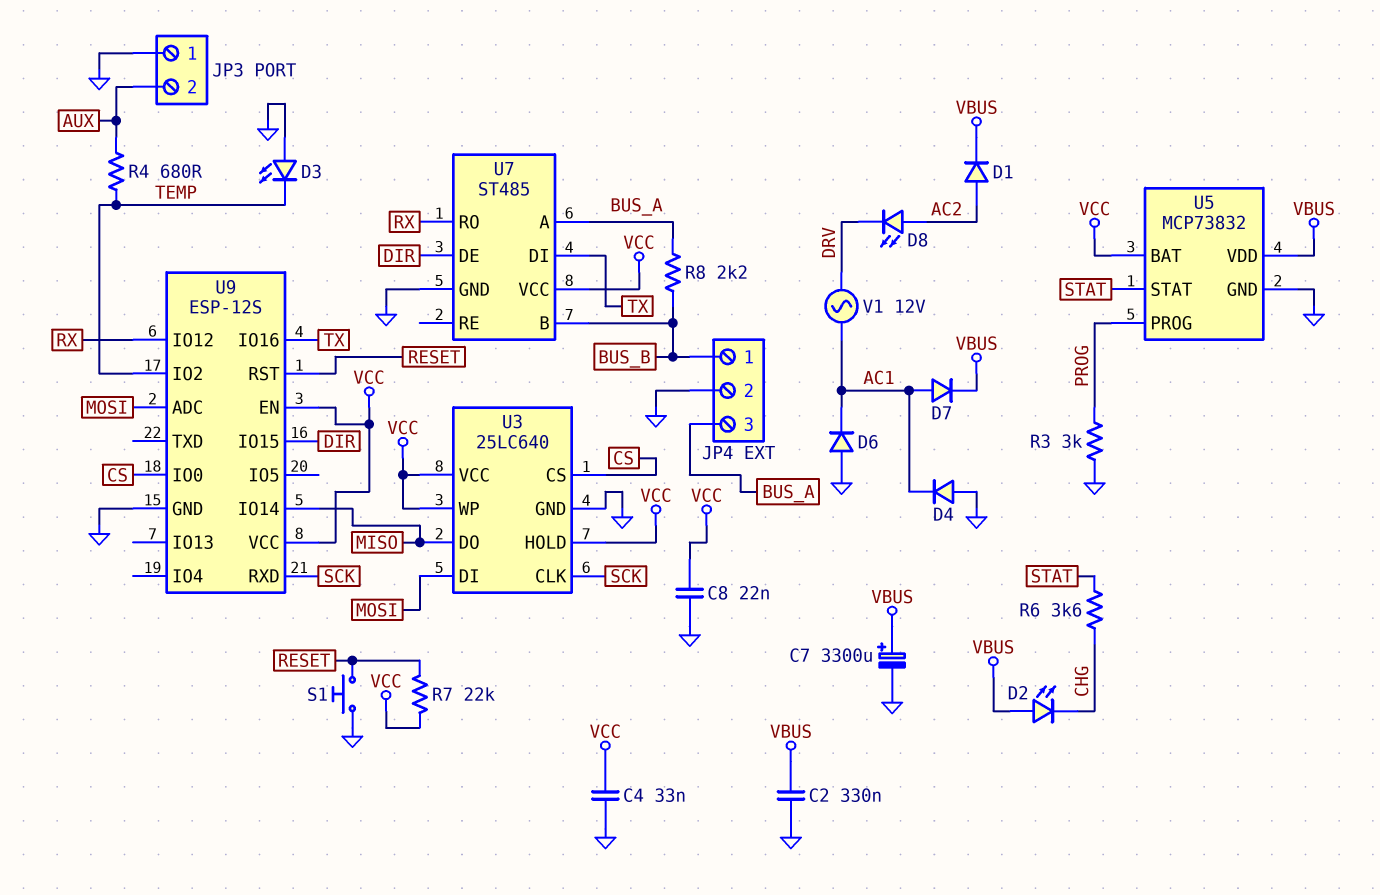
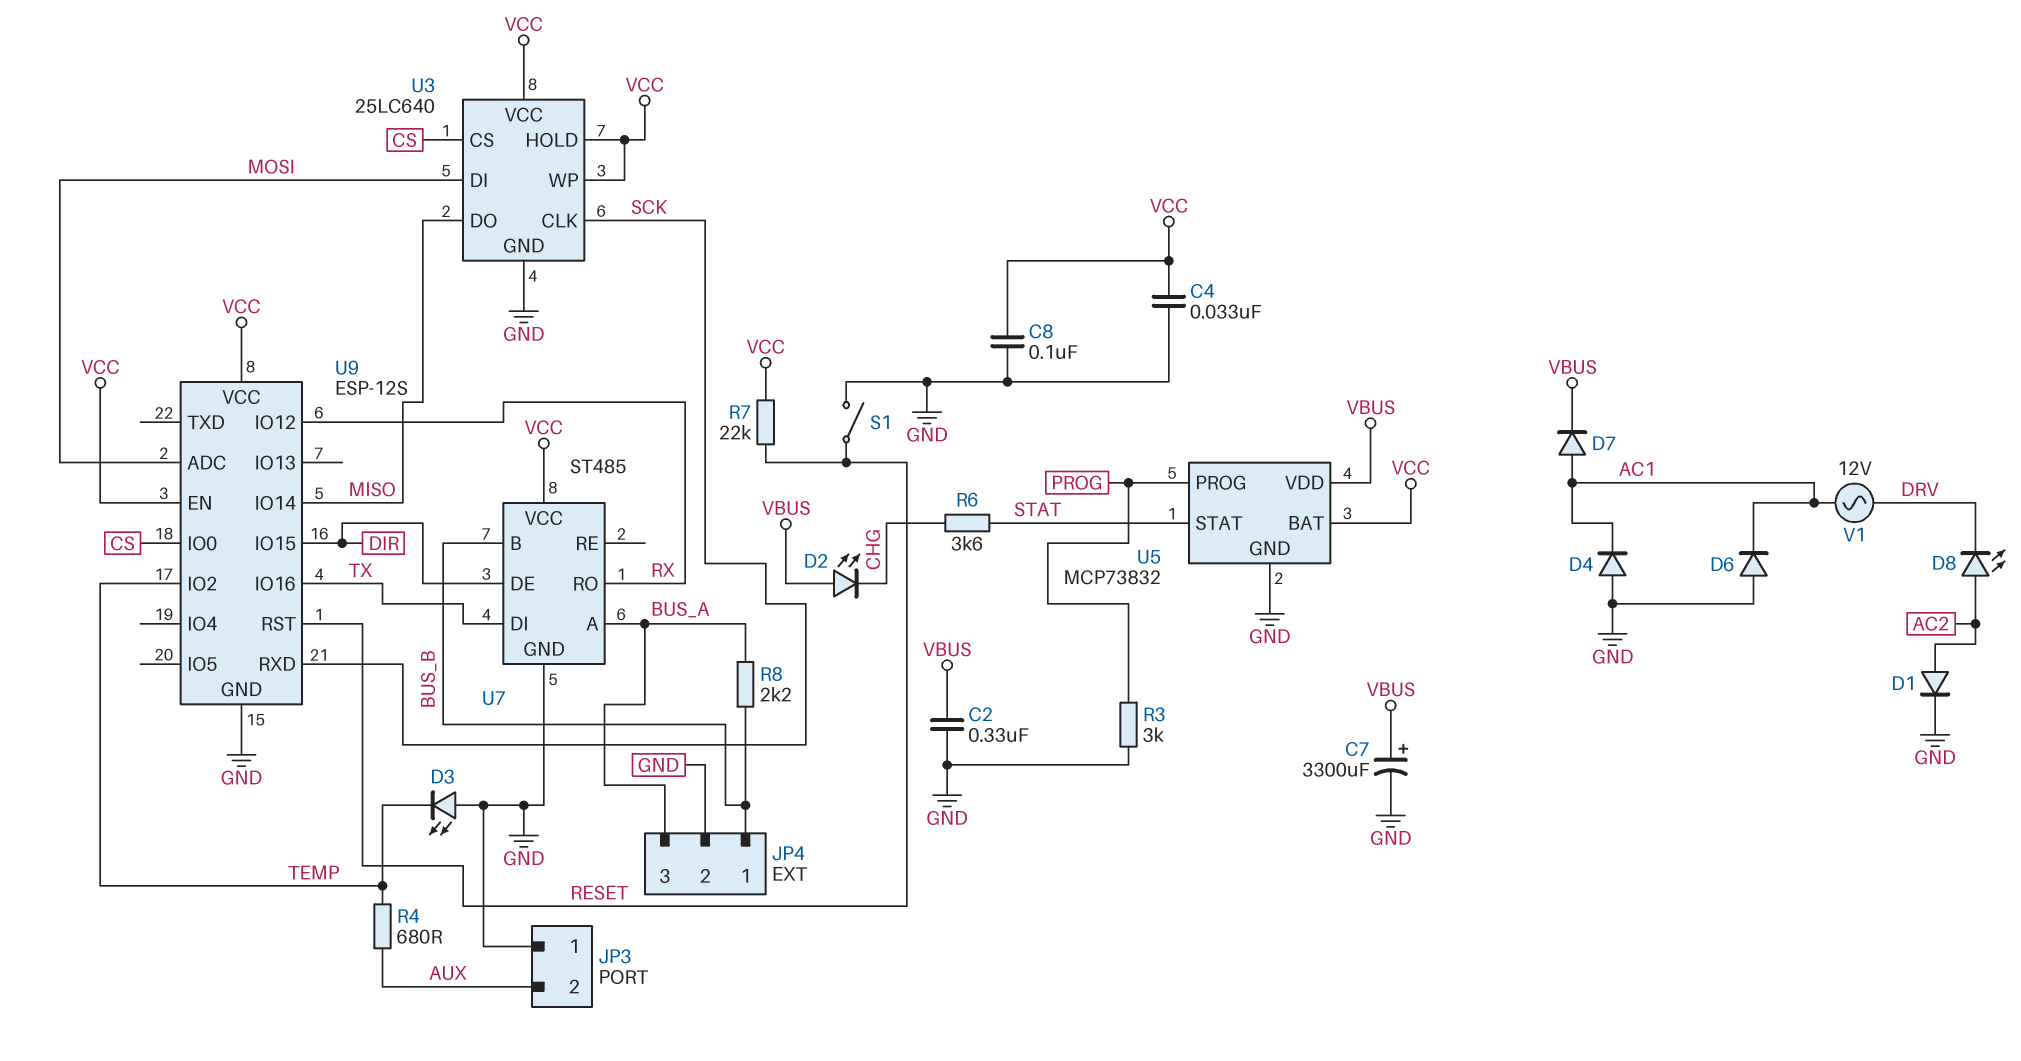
C8: 22nF (GND, VCC) -> 100nF (GND, VCC)
D1: diode (A AC2, K VBUS) -> diode (A AC2, K GND)
S1: button (GND, RESET) -> switch (GND, RESET)

